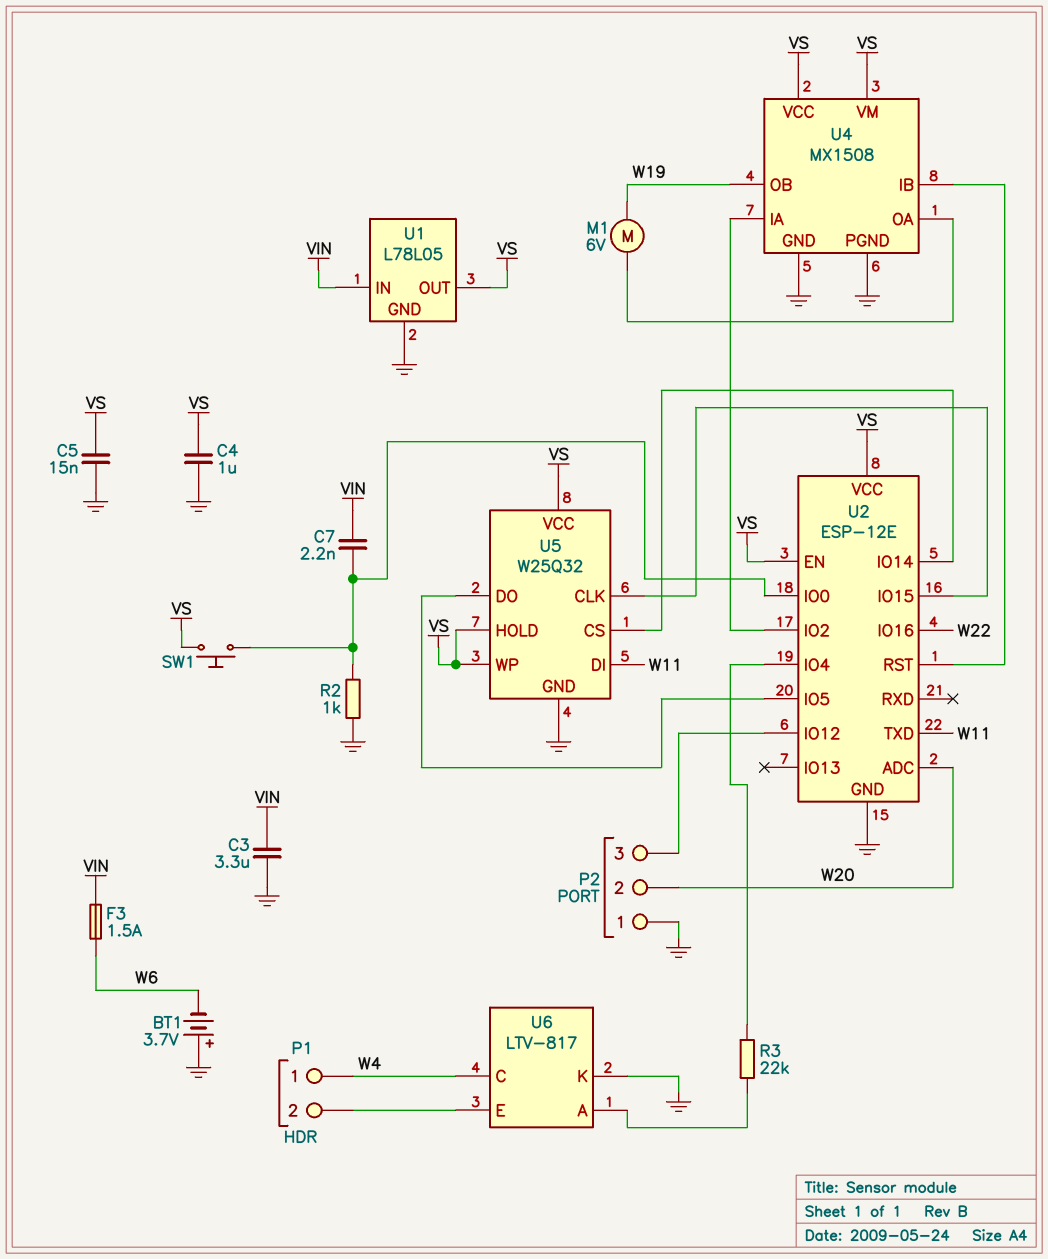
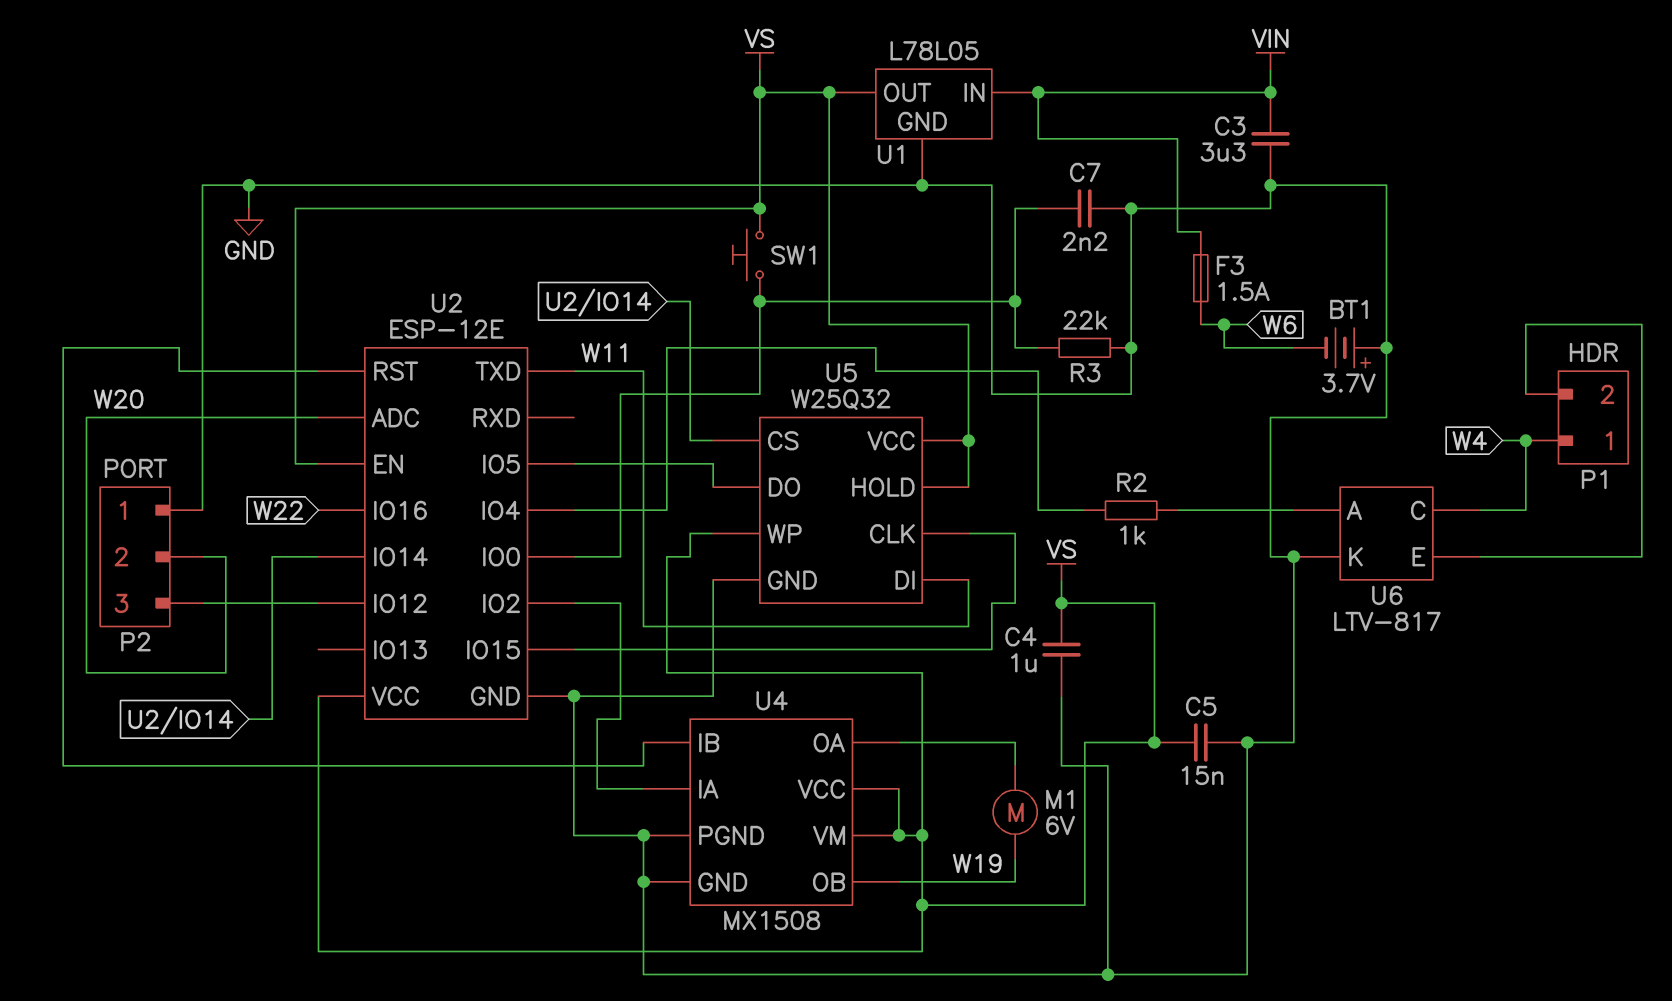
C7: 2.2nF (U2/IO0, VIN) -> 2.2nF (GND, U2/IO0)
R2: 1k (GND, U2/IO0) -> 1k (U2/IO4, U6/A)
R3: 22k (U2/IO4, U6/A) -> 22k (GND, U2/IO0)

